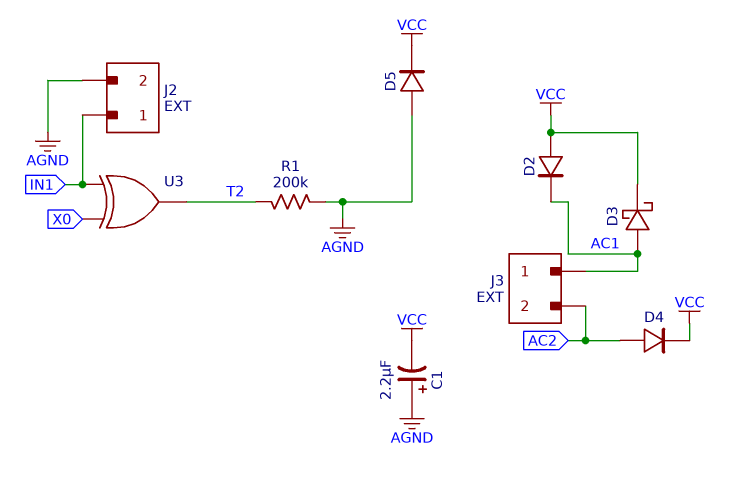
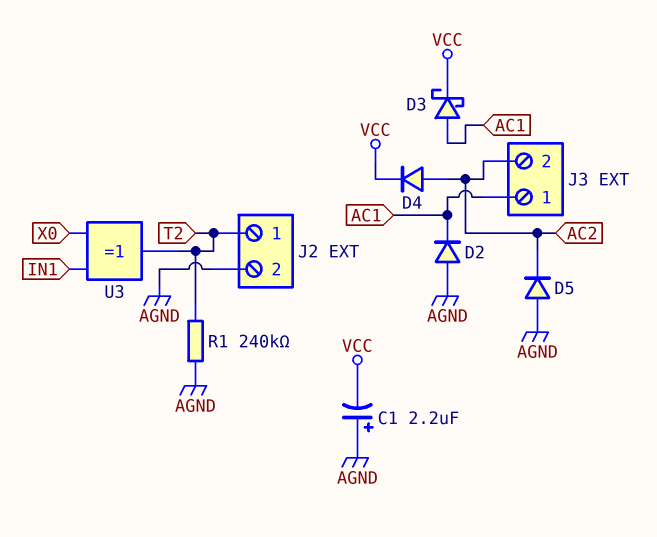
D2: diode (A VCC, K AC1) -> diode (A AGND, K AC1)
D5: diode (A AGND, K VCC) -> diode (A AGND, K AC2)
J2 pin 1: IN1 -> T2
R1: 200k (AGND, T2) -> 240k (AGND, T2)

